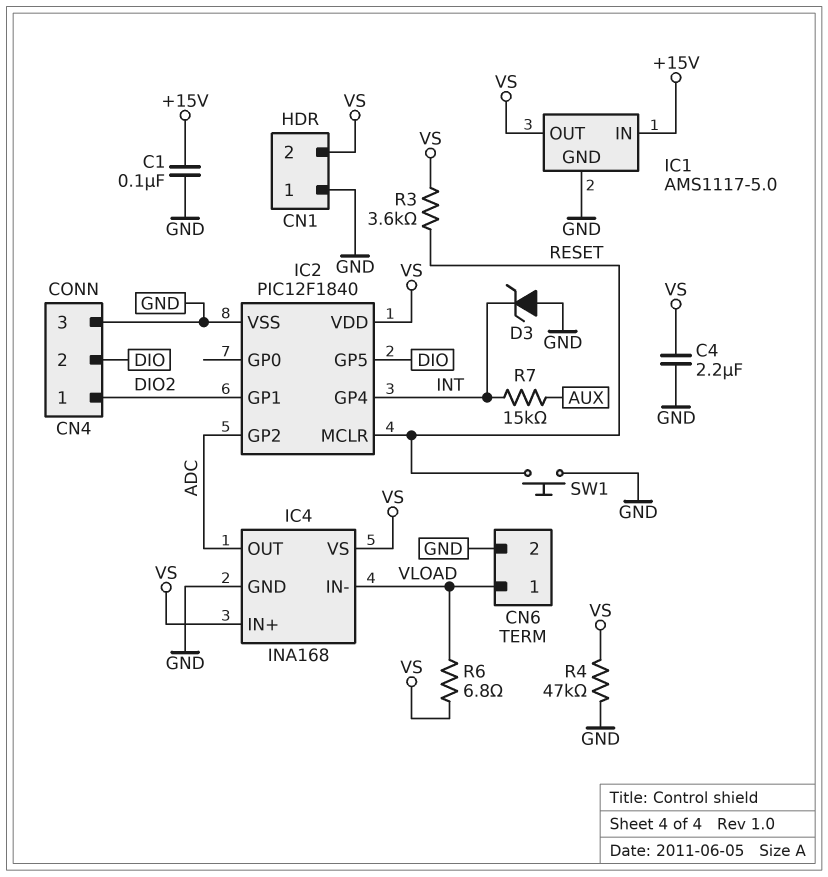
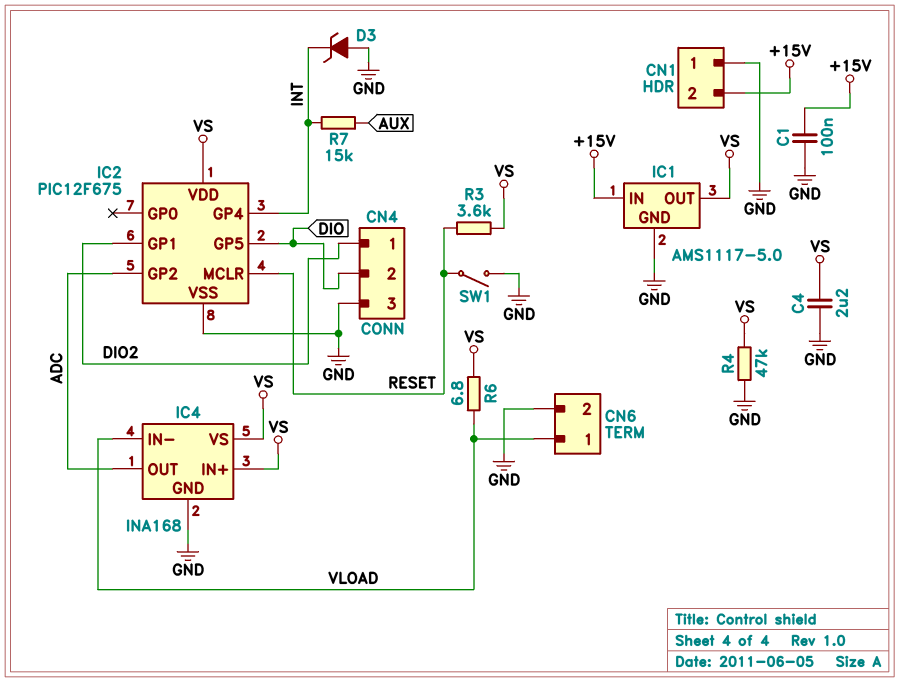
CN1 pin 2: VS -> +15V
IC2: PIC12F1840 -> PIC12F675
SW1: button (GND, RESET) -> switch (GND, RESET)

